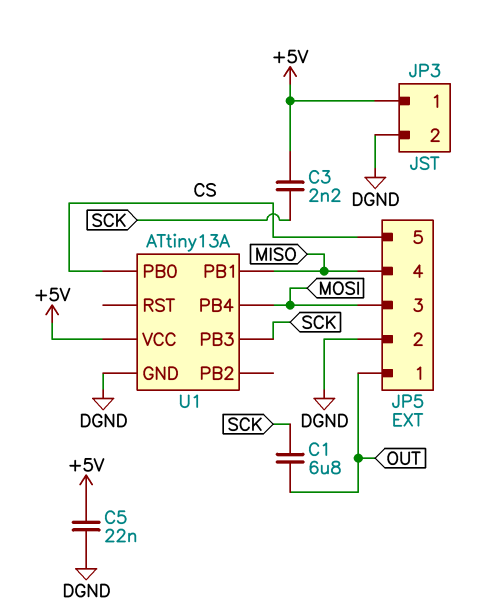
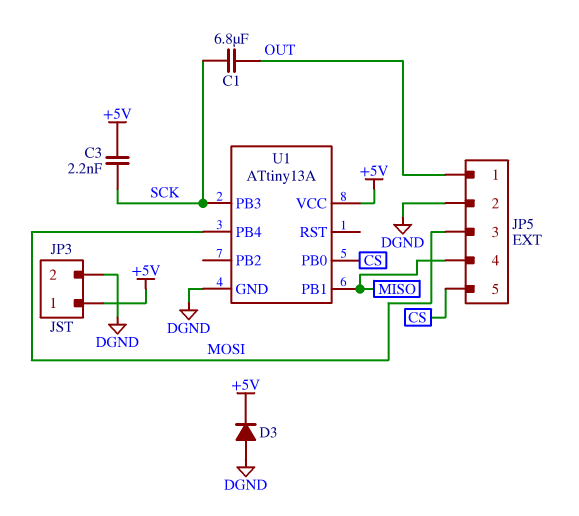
C5: 22nF (+5V, DGND) -> none
D3: none -> diode (A DGND, K +5V)

